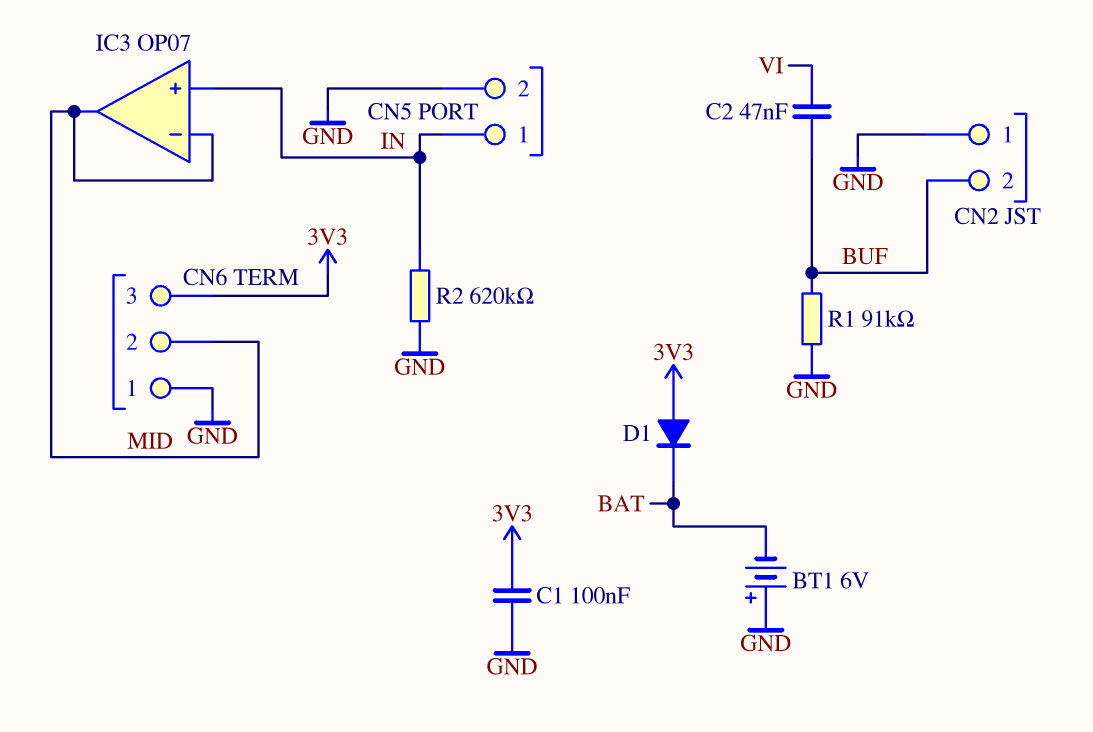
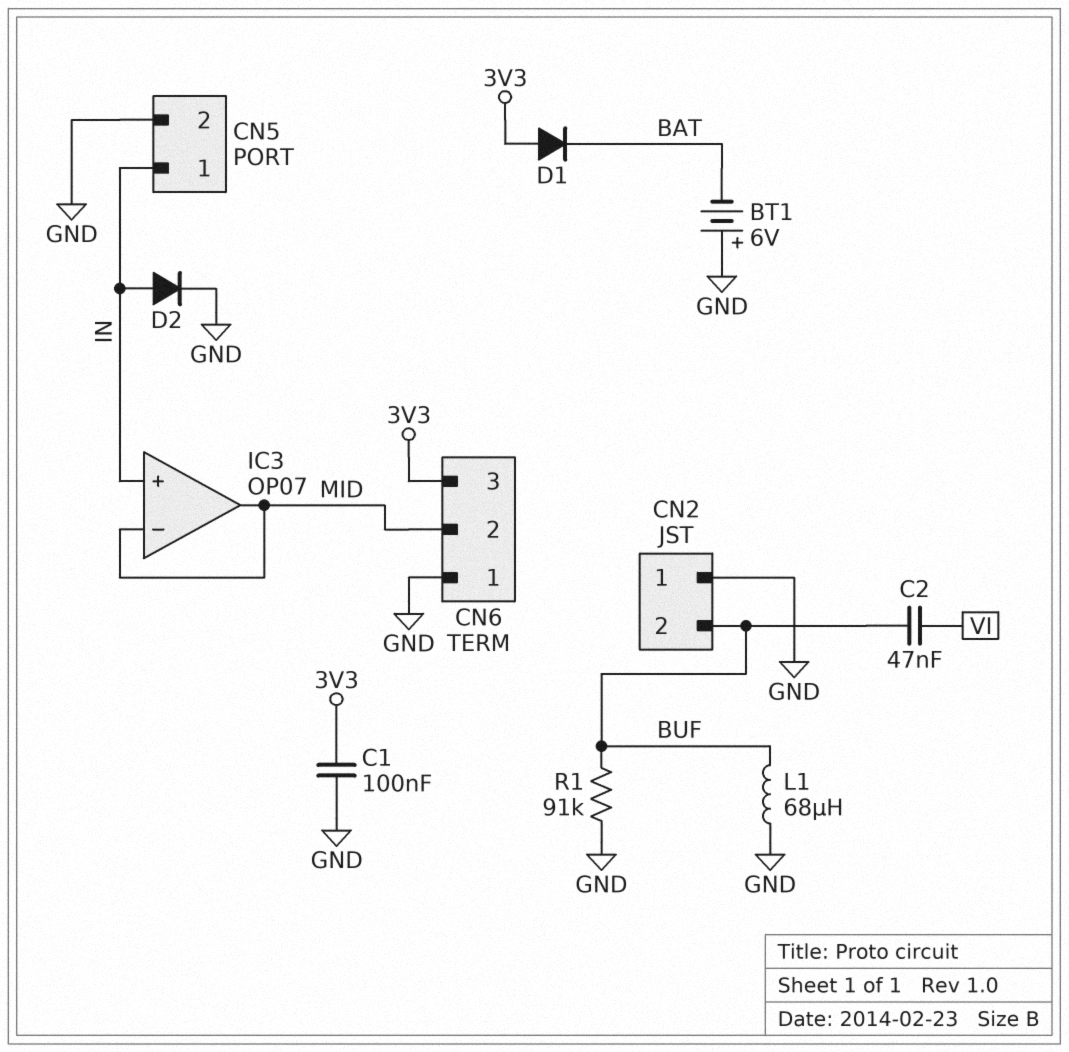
D2: none -> diode (A IN, K GND)
L1: none -> 68uH (BUF, GND)
R2: 620k (GND, IN) -> none

